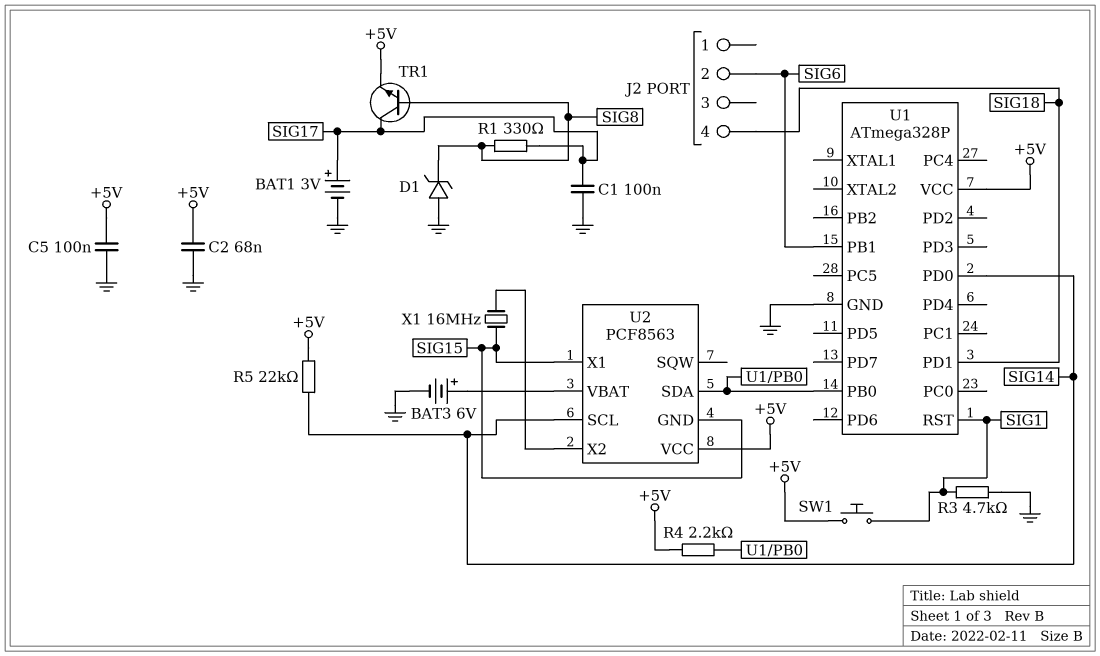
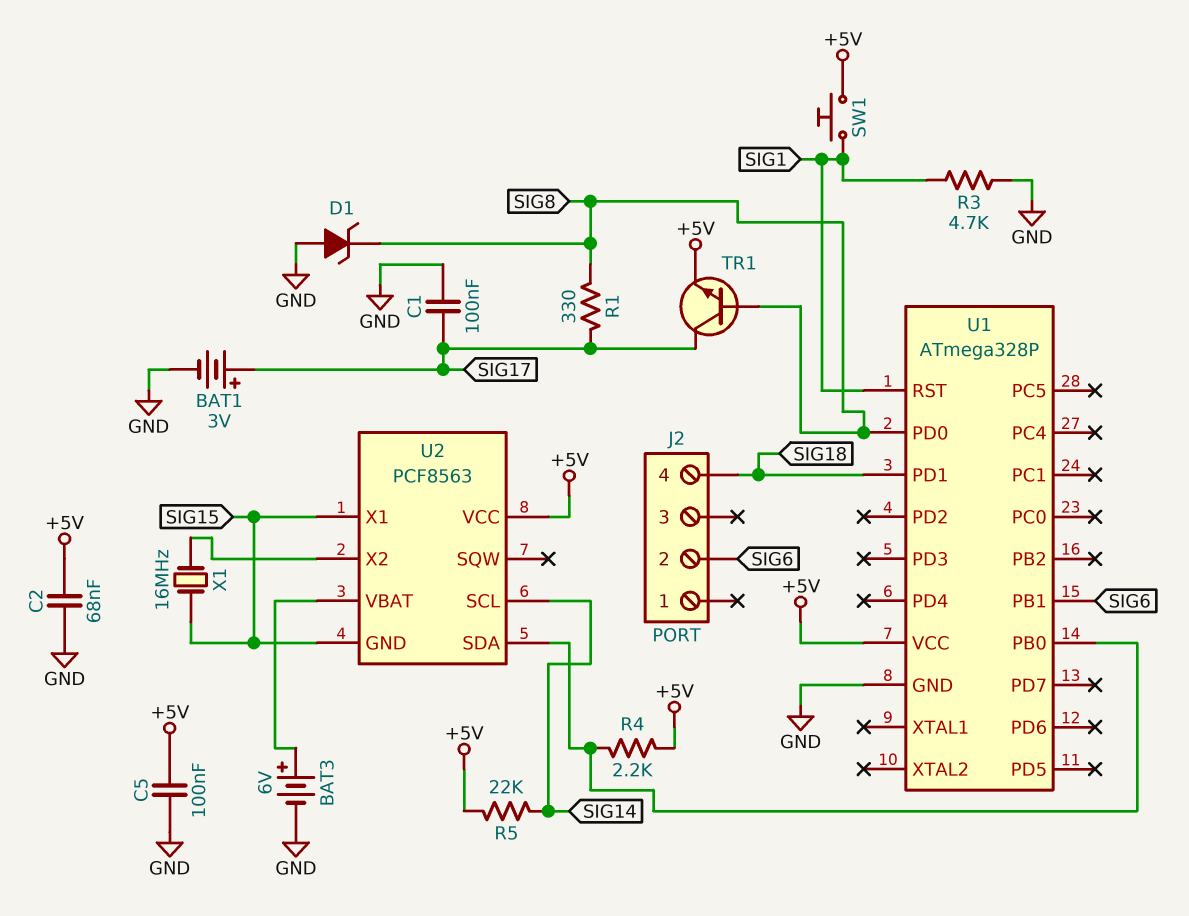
U1 pin PD0: SIG14 -> SIG8

